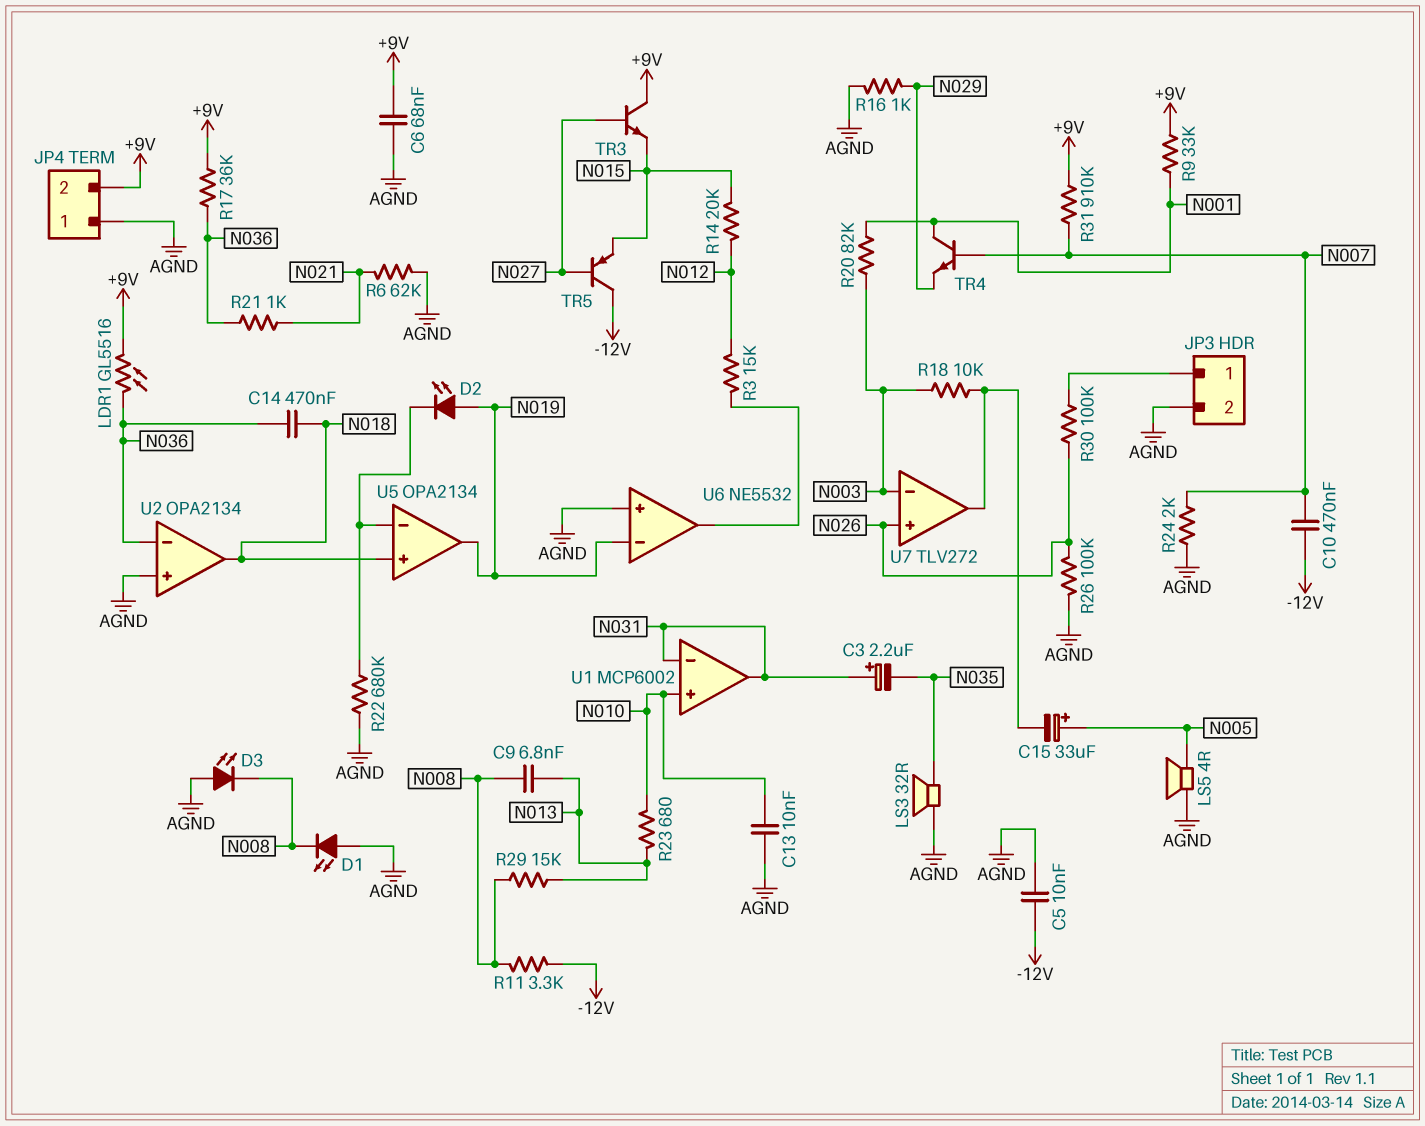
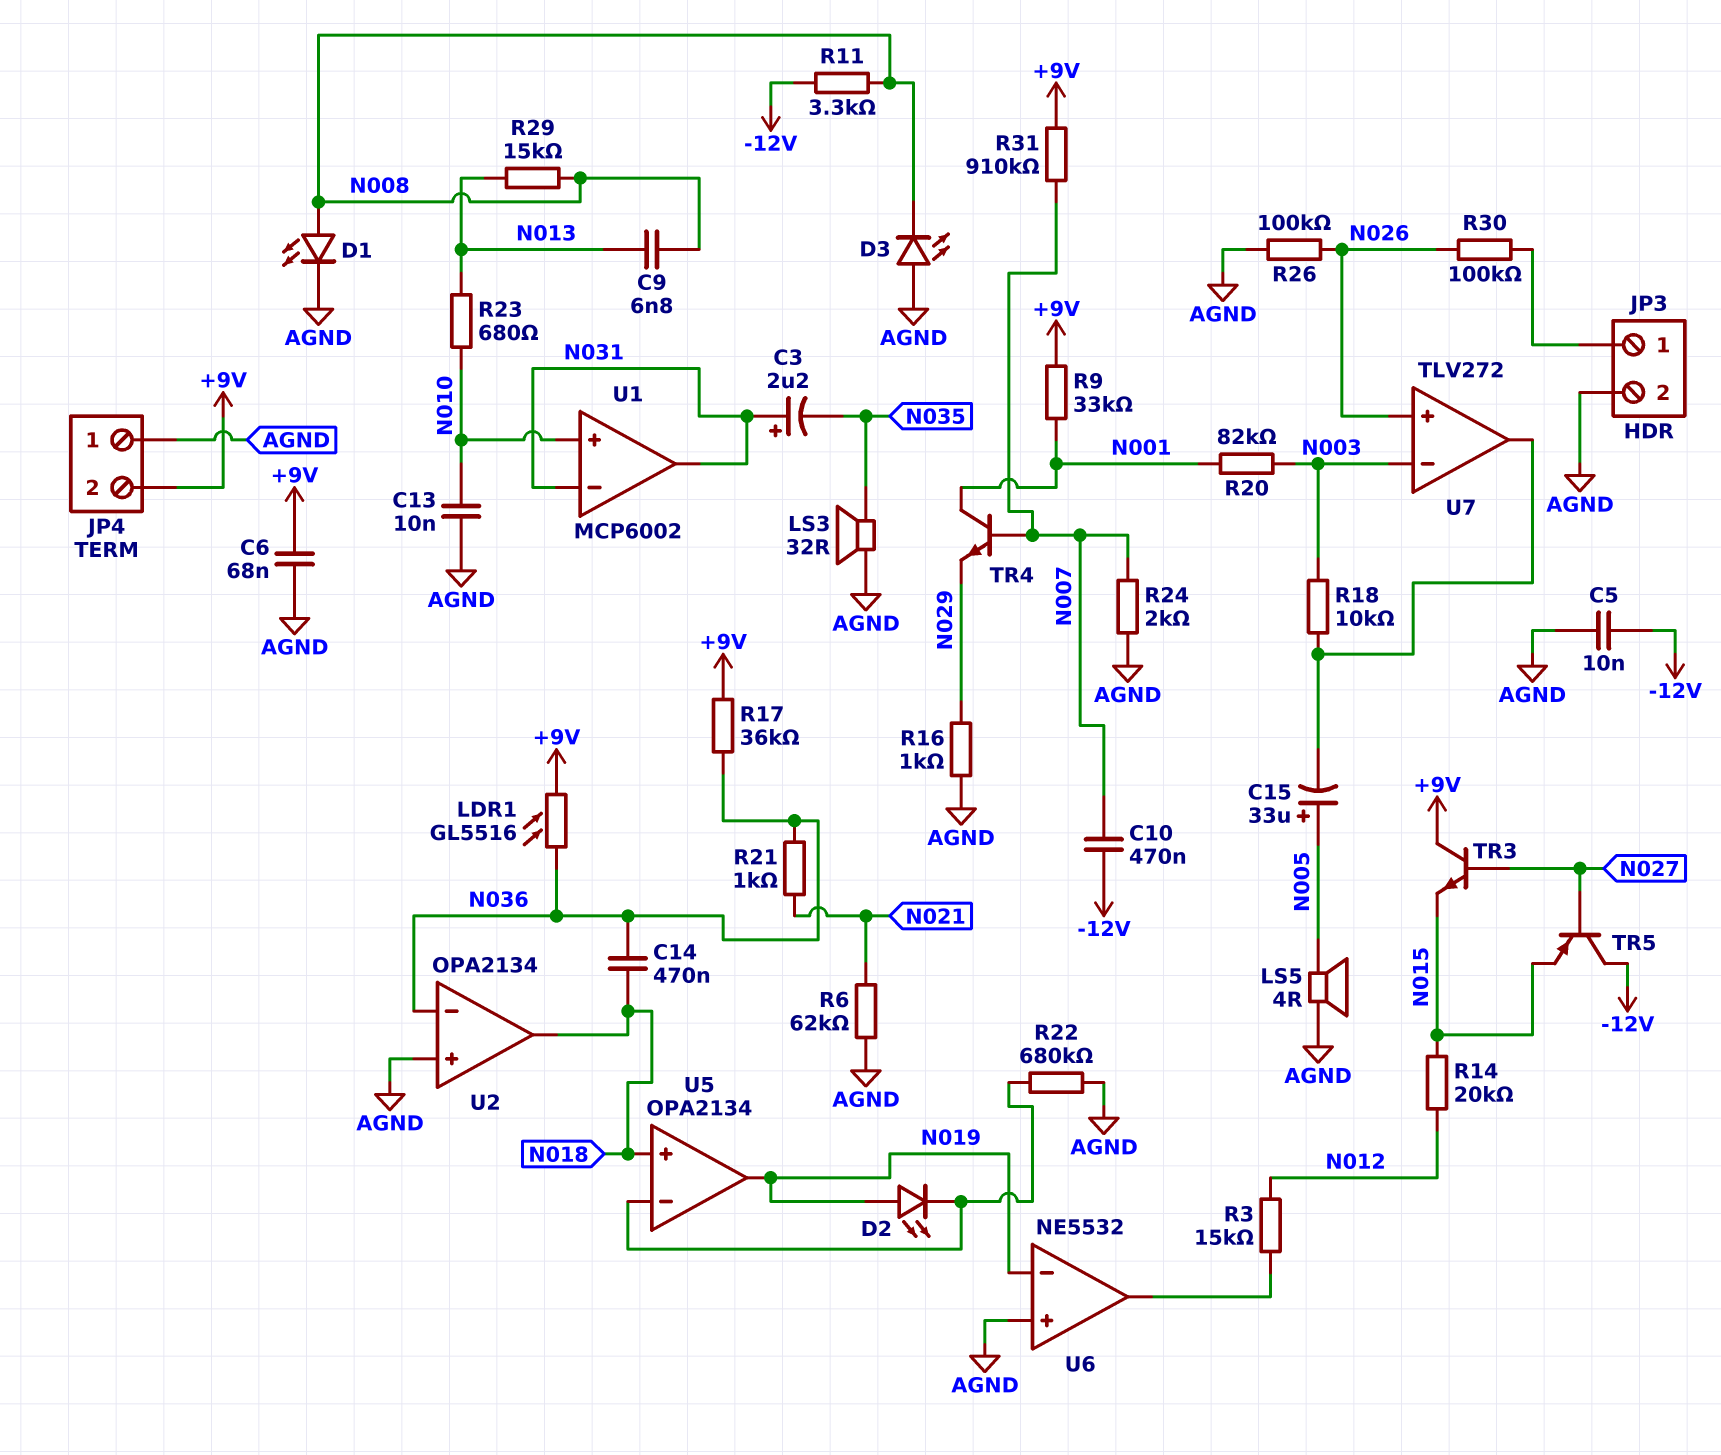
D1: LED (A AGND, K N008) -> LED (A N008, K AGND)

